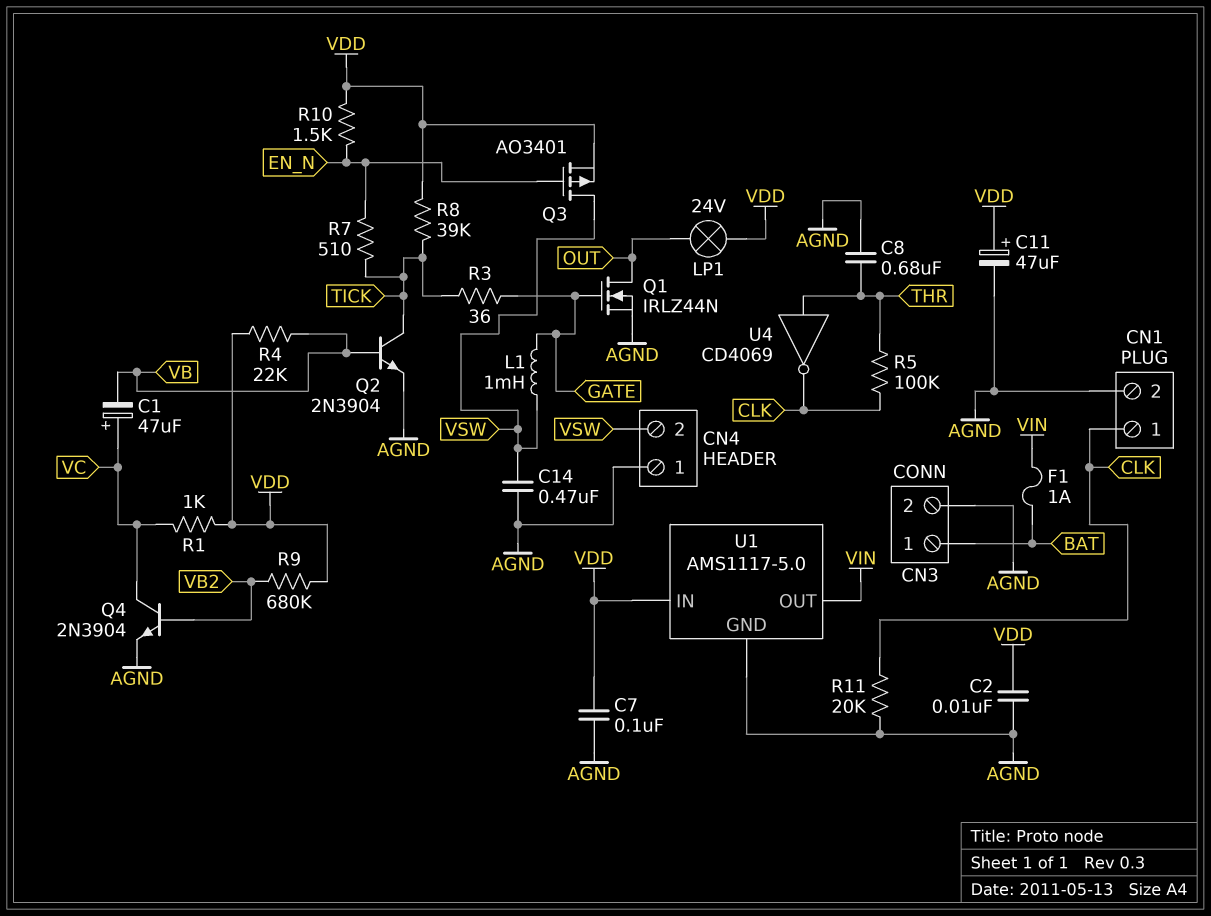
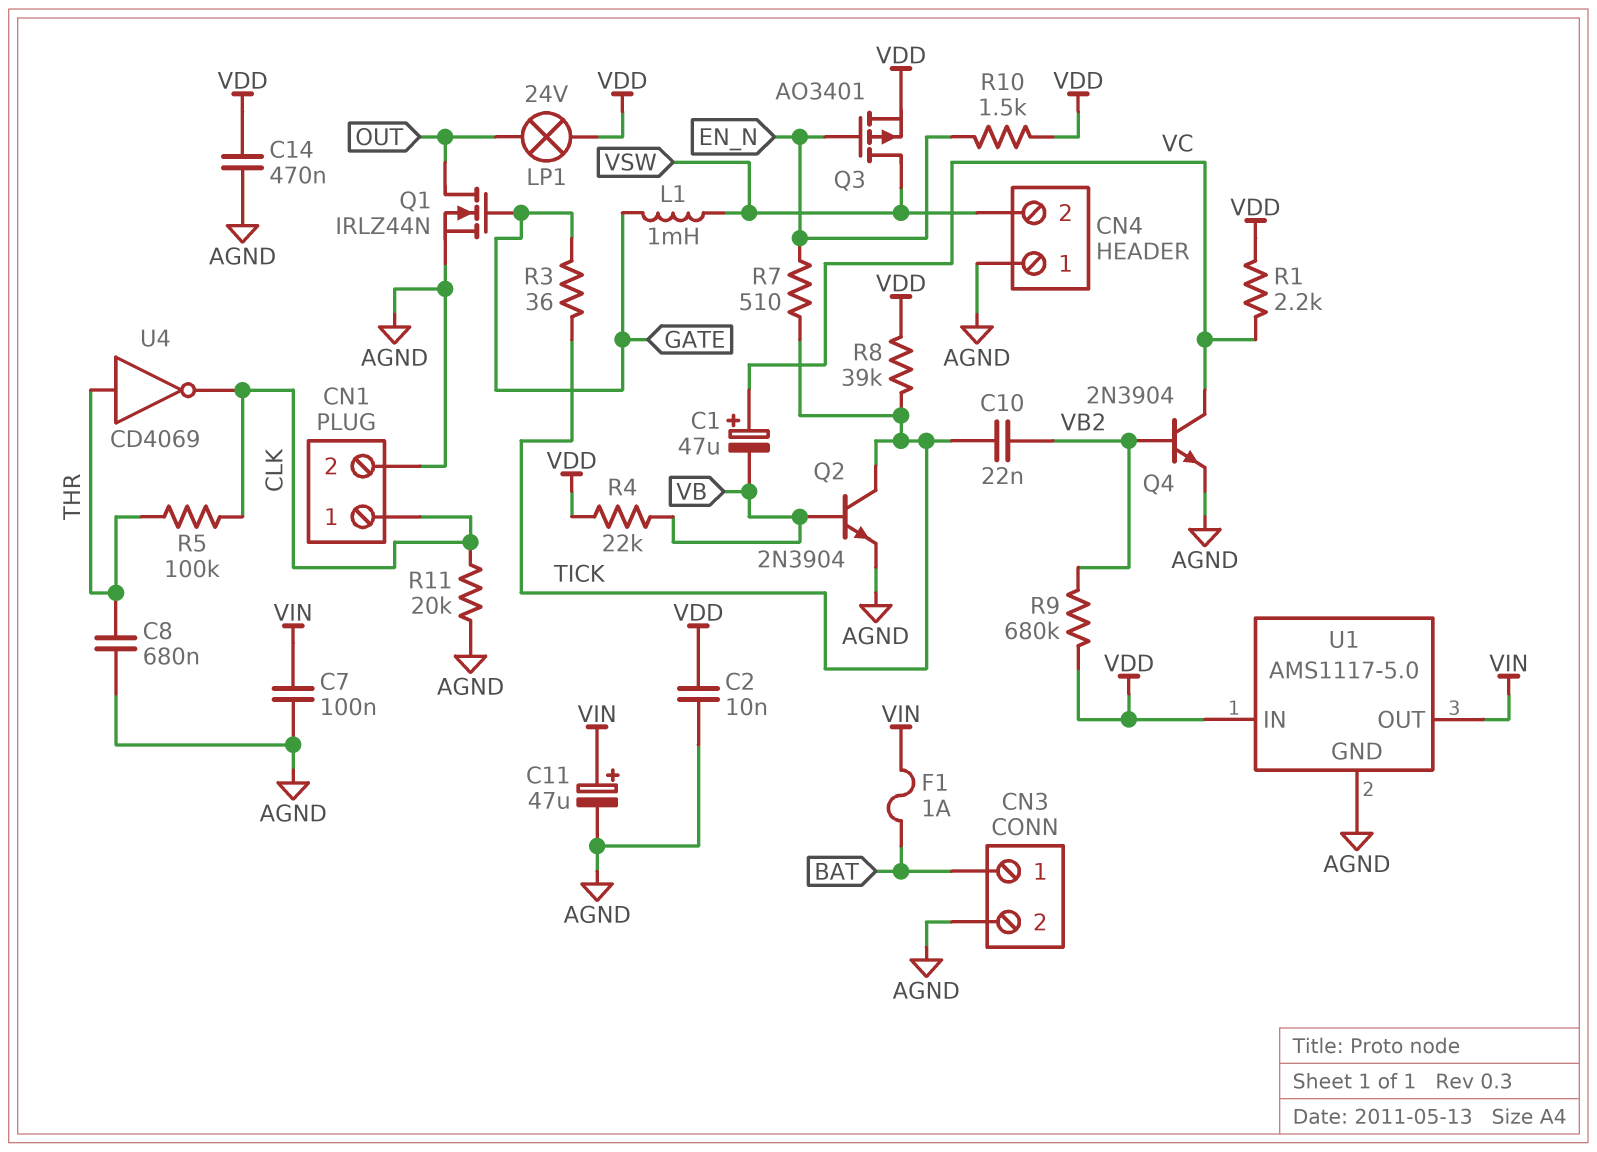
C7: 100nF (AGND, VDD) -> 100nF (AGND, VIN)
C10: none -> 22nF (TICK, VB2)
C11: 47uF (plus VDD, minus AGND) -> 47uF (plus VIN, minus AGND)
C14: 470nF (AGND, VSW) -> 470nF (AGND, VDD)
R1: 1k (VC, VDD) -> 2.2k (VC, VDD)

